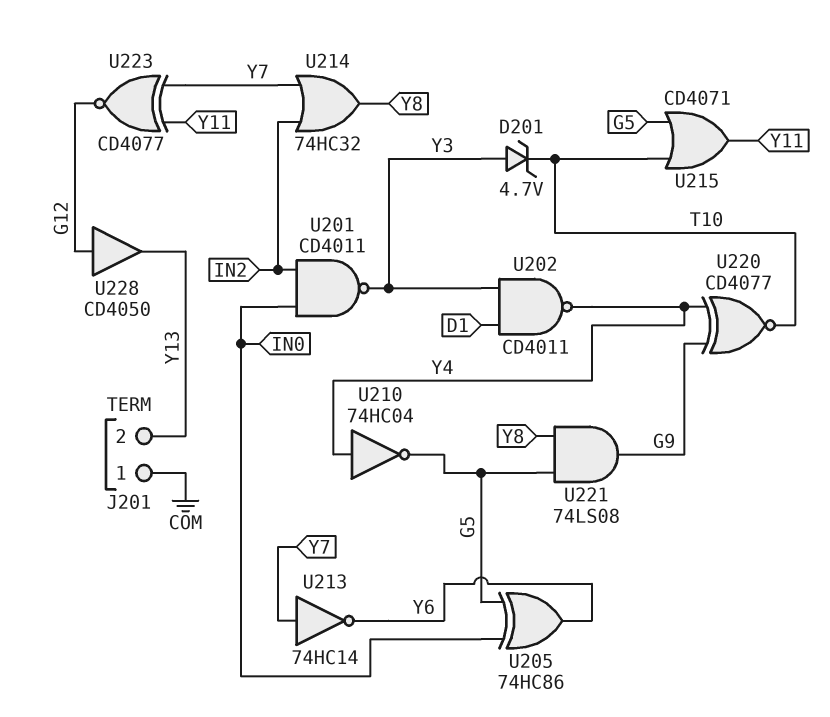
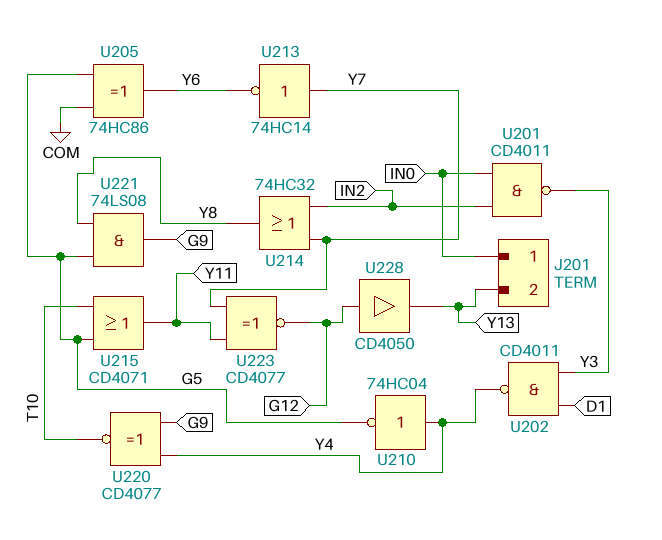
D201: zener 4.7V (A Y3, K T10) -> none
J201 pin 1: COM -> IN0
U205: XOR 74HC86 (in G5, in IN0, out Y6) -> XOR 74HC86 (in COM, in G5, out Y6)

